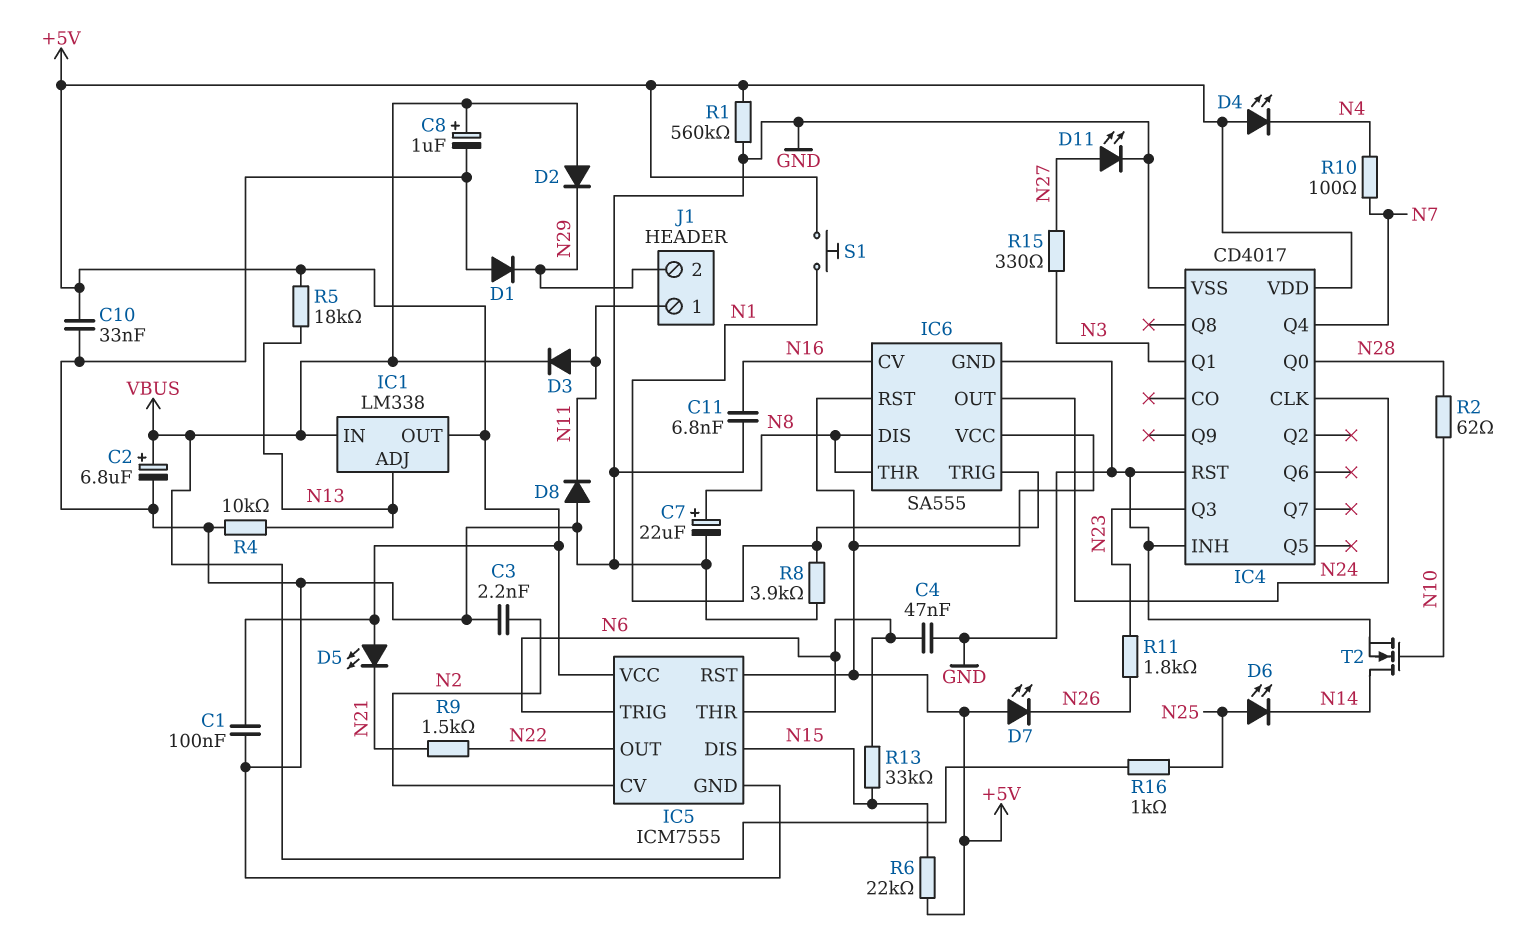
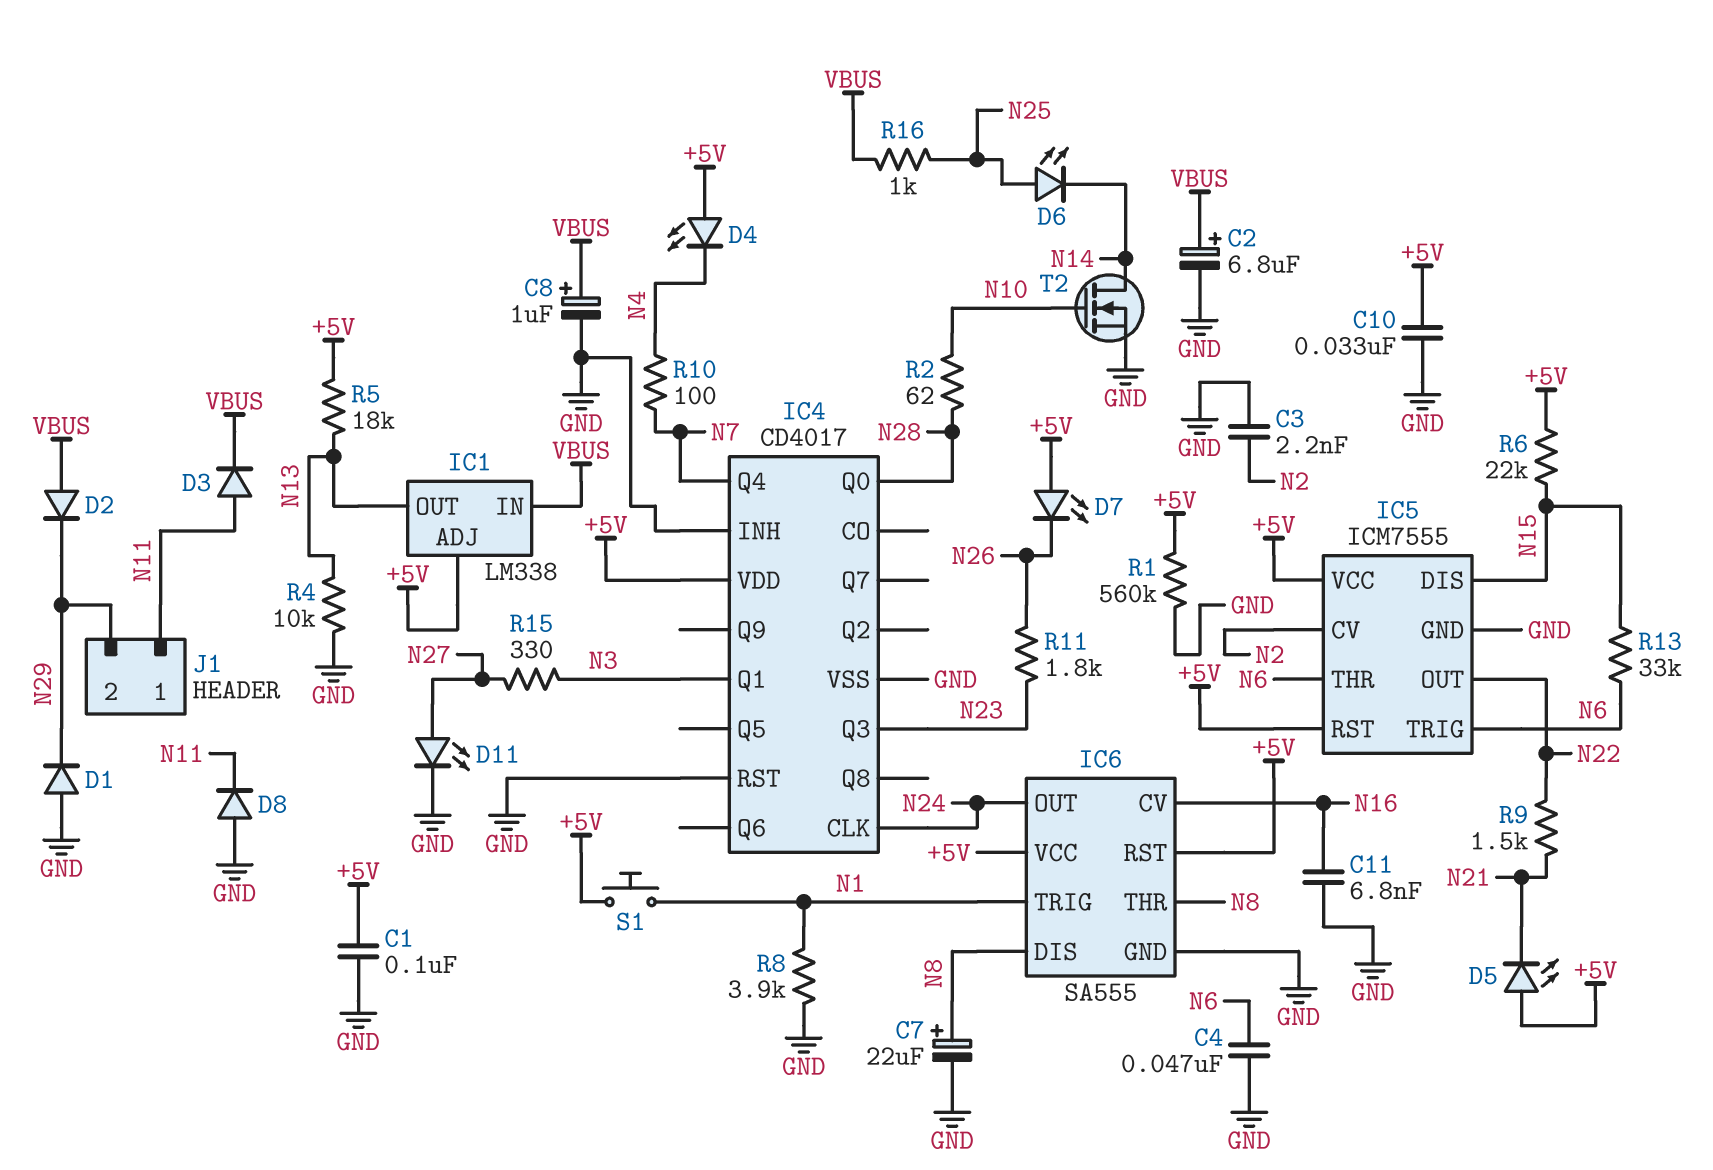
IC1 pin ADJ: N13 -> +5V
IC1 pin OUT: +5V -> N13

